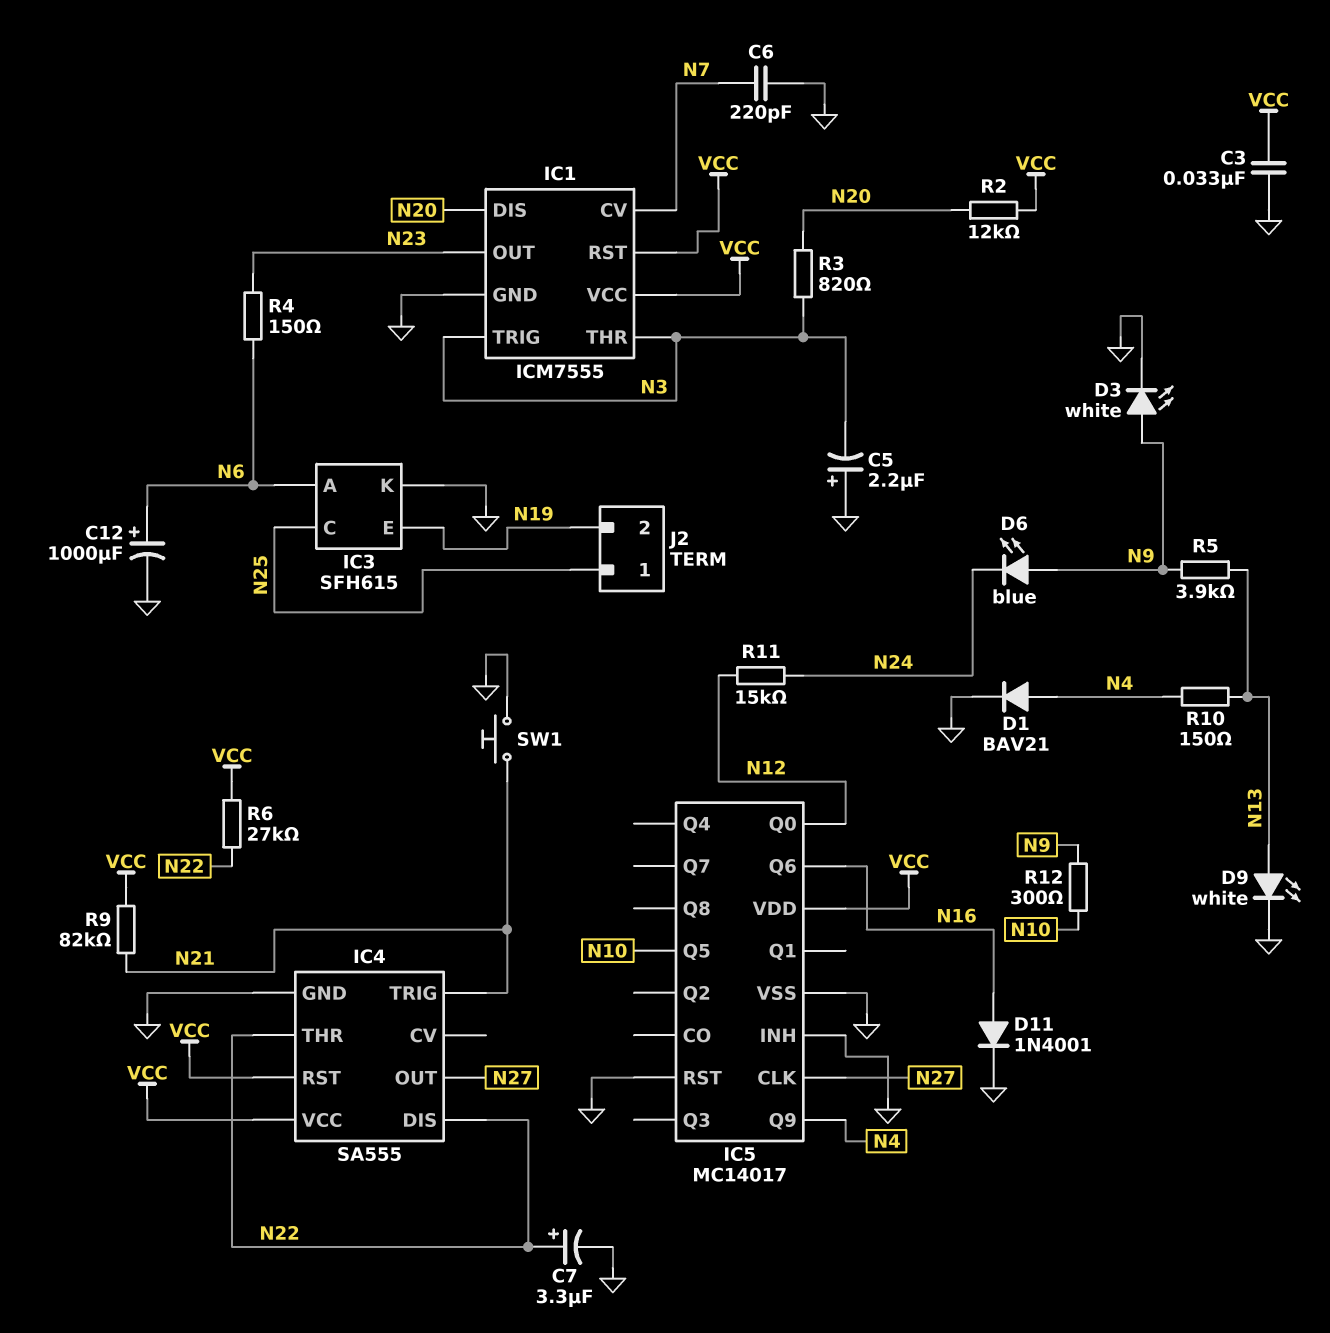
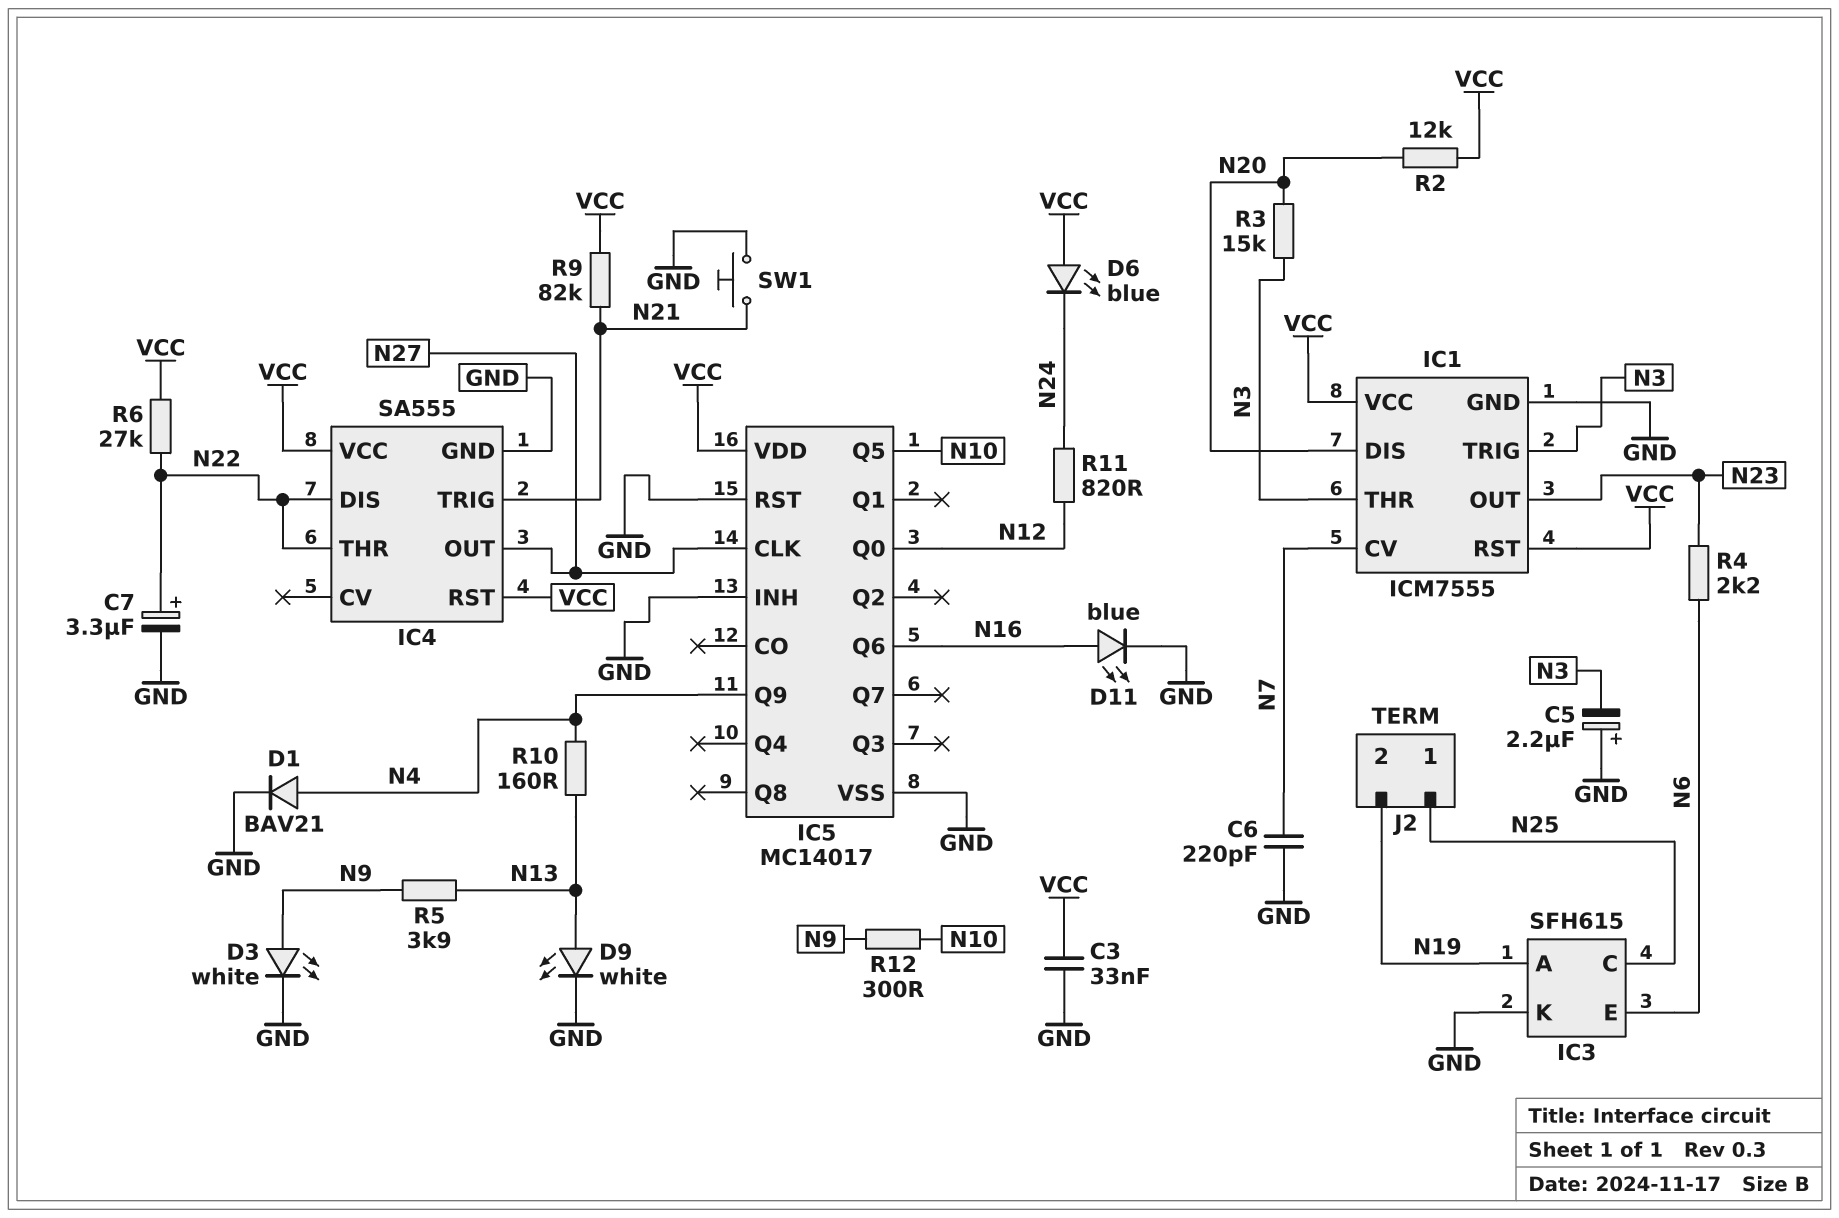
C12: 1000uF (plus N6, minus GND) -> none
D6: LED blue (A N9, K N24) -> LED blue (A VCC, K N24)
D11: diode 1N4001 (A N16, K GND) -> LED blue (A N16, K GND)
IC3 pin A: N6 -> N19
IC3 pin E: N19 -> N6
R3: 820 (N3, N20) -> 15k (N3, N20)
R4: 150 (N6, N23) -> 2.2k (N6, N23)
R10: 150 (N4, N13) -> 160 (N4, N13)
R11: 15k (N12, N24) -> 820 (N12, N24)

